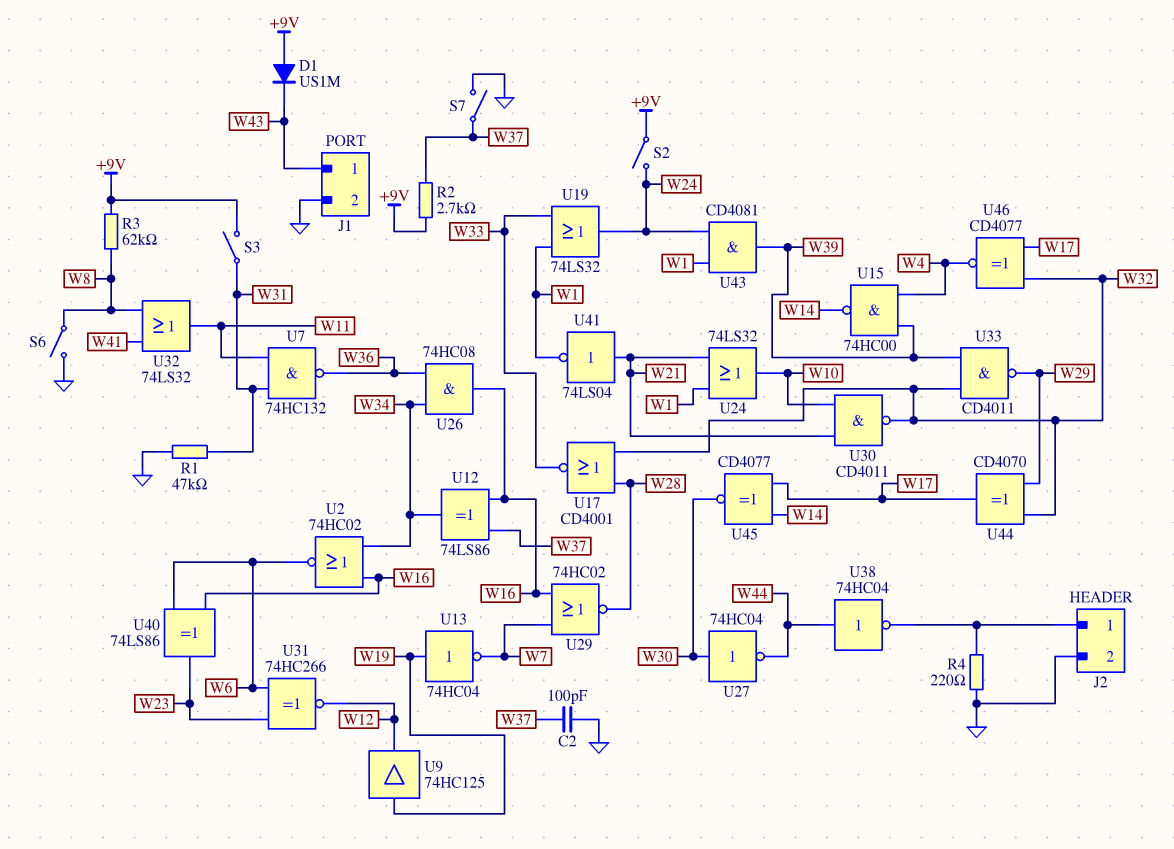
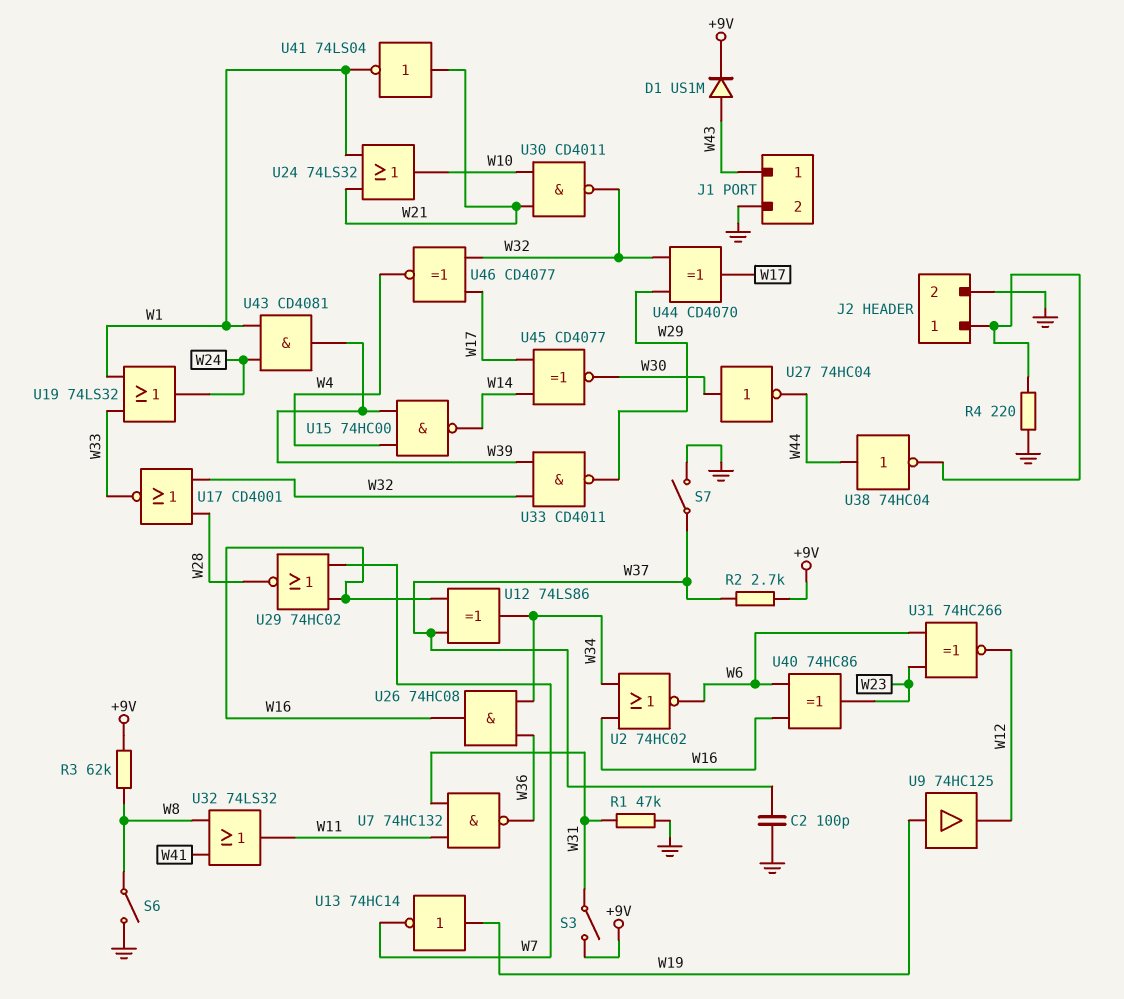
D1: diode US1M (A +9V, K W43) -> diode US1M (A W43, K +9V)
S2: switch (+9V, W24) -> none
U13: NOT 74HC04 (in W19, out W7) -> NOT 74HC14 (in W19, out W7)
U40: XOR 74LS86 (in W6, in W16, out W23) -> XOR 74HC86 (in W6, in W16, out W23)

